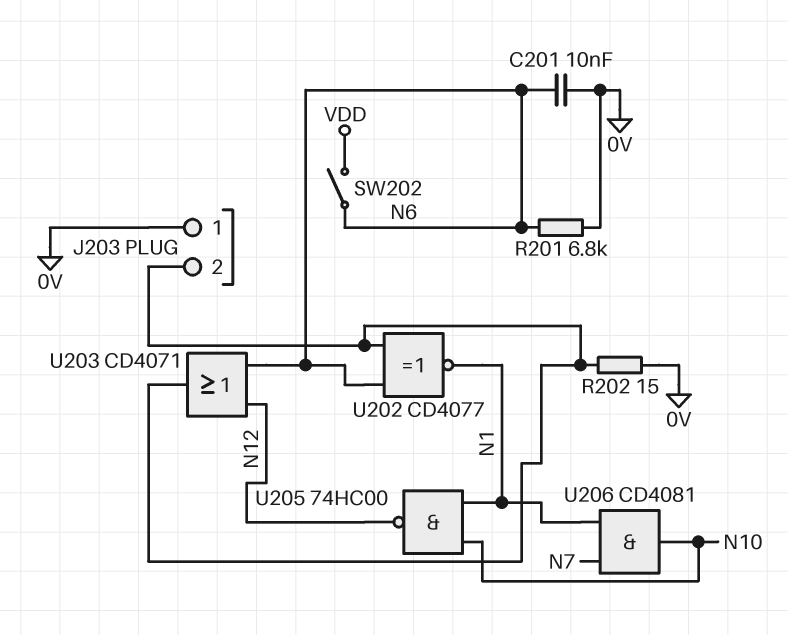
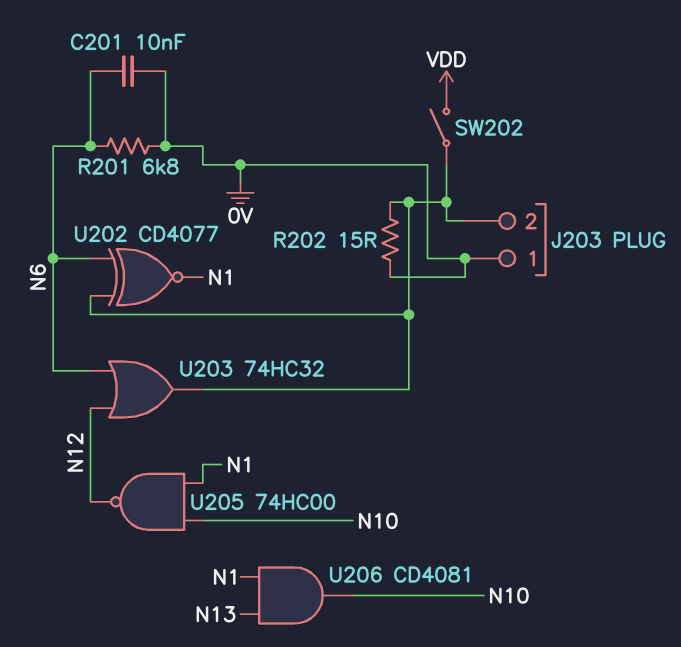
SW202: switch (N6, VDD) -> switch (J203/2, VDD)
U203: OR CD4071 (in N6, in N12, out J203/2) -> OR 74HC32 (in N6, in N12, out J203/2)
U206: AND CD4081 (in N1, in N7, out N10) -> AND CD4081 (in N1, in N13, out N10)

